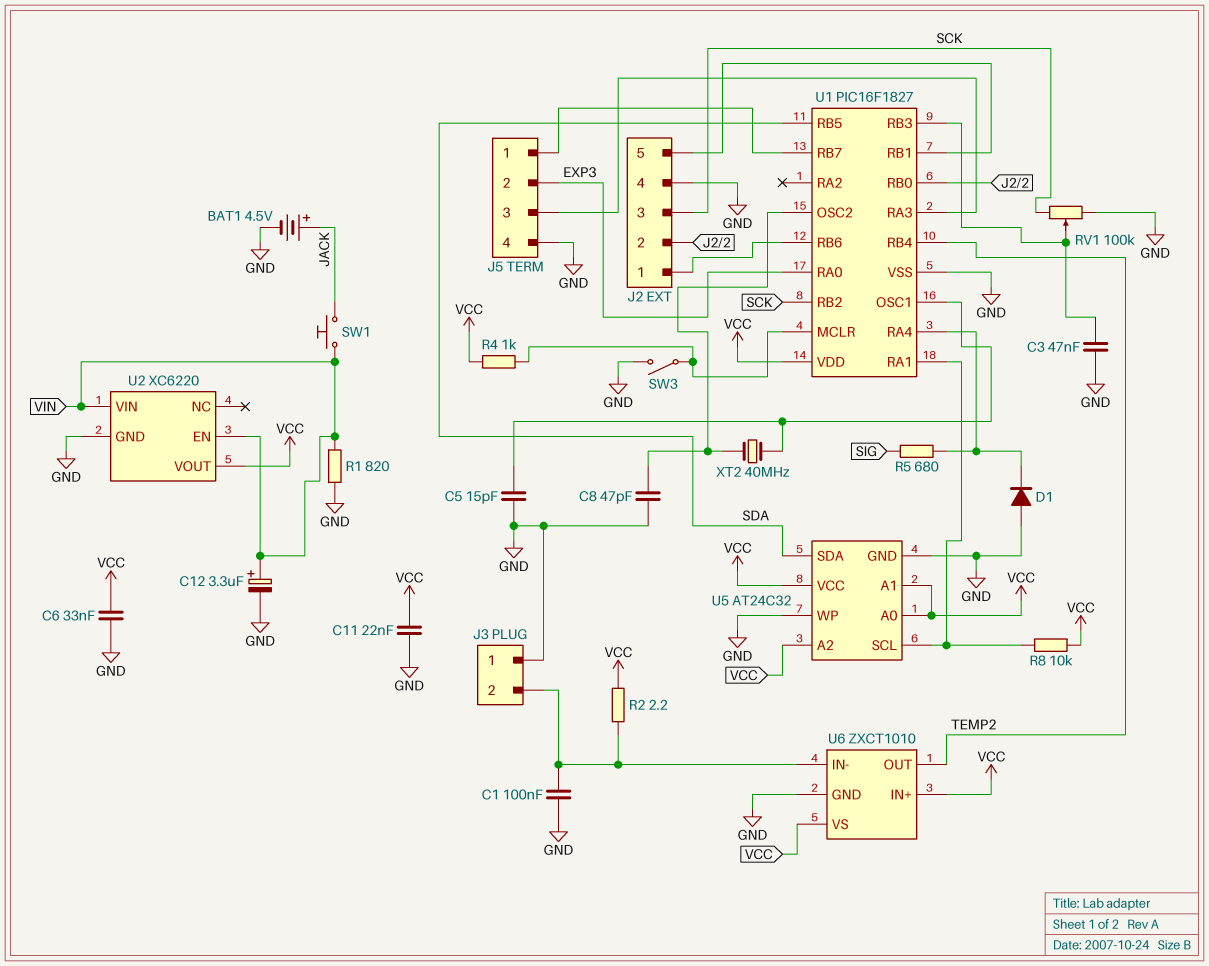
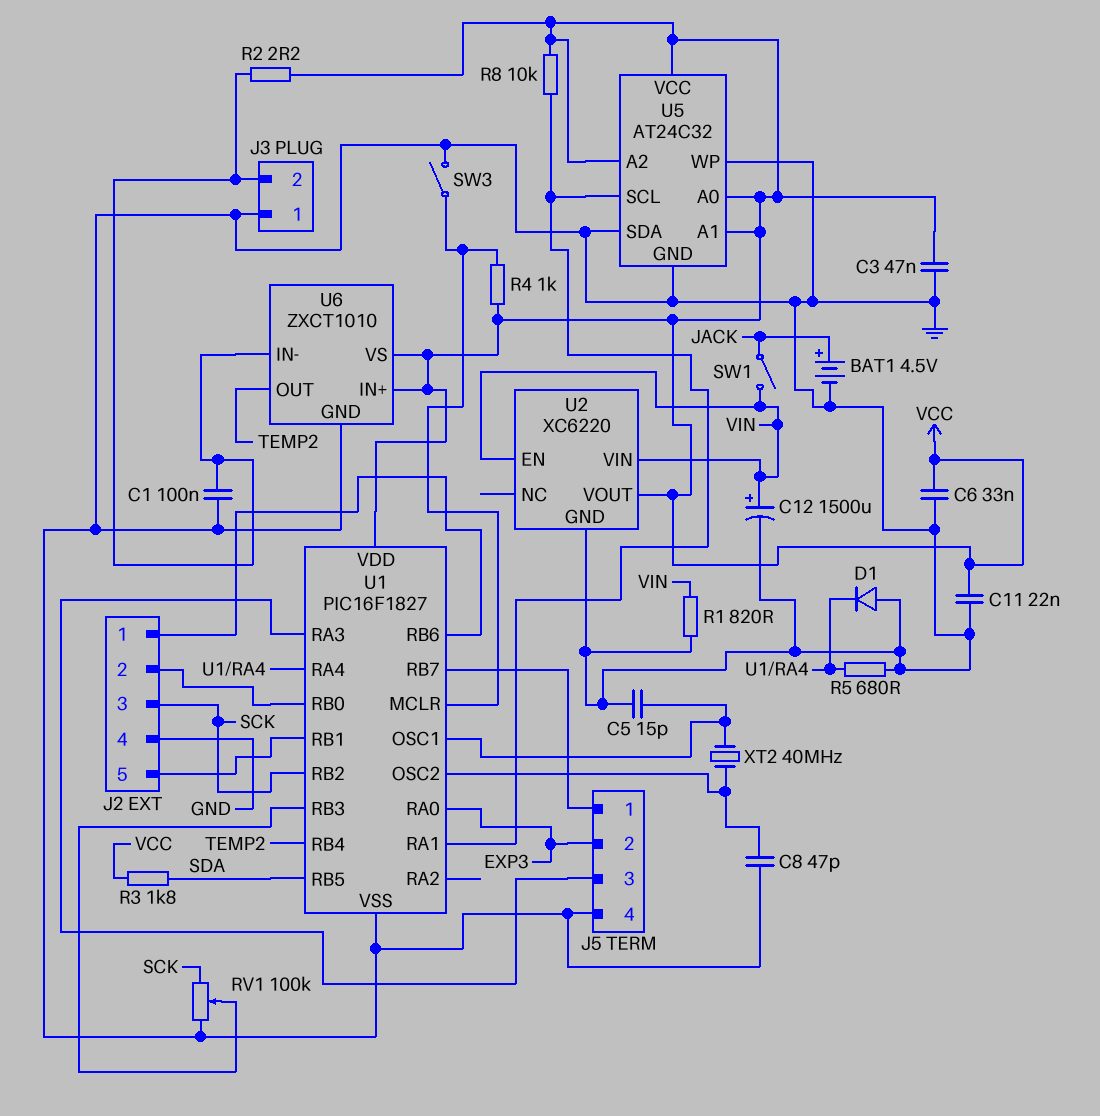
C3: 47nF (GND, U1/RB3) -> 47nF (GND, VCC)
C12: 3.3uF (plus VIN, minus GND) -> 1500uF (plus VIN, minus GND)
R3: none -> 1.8k (SDA, VCC)
R5: 680 (SIG, U1/RA4) -> 680 (GND, U1/RA4)
SW1: button (JACK, VIN) -> switch (JACK, VIN)
U5 pin SDA: SDA -> GND

